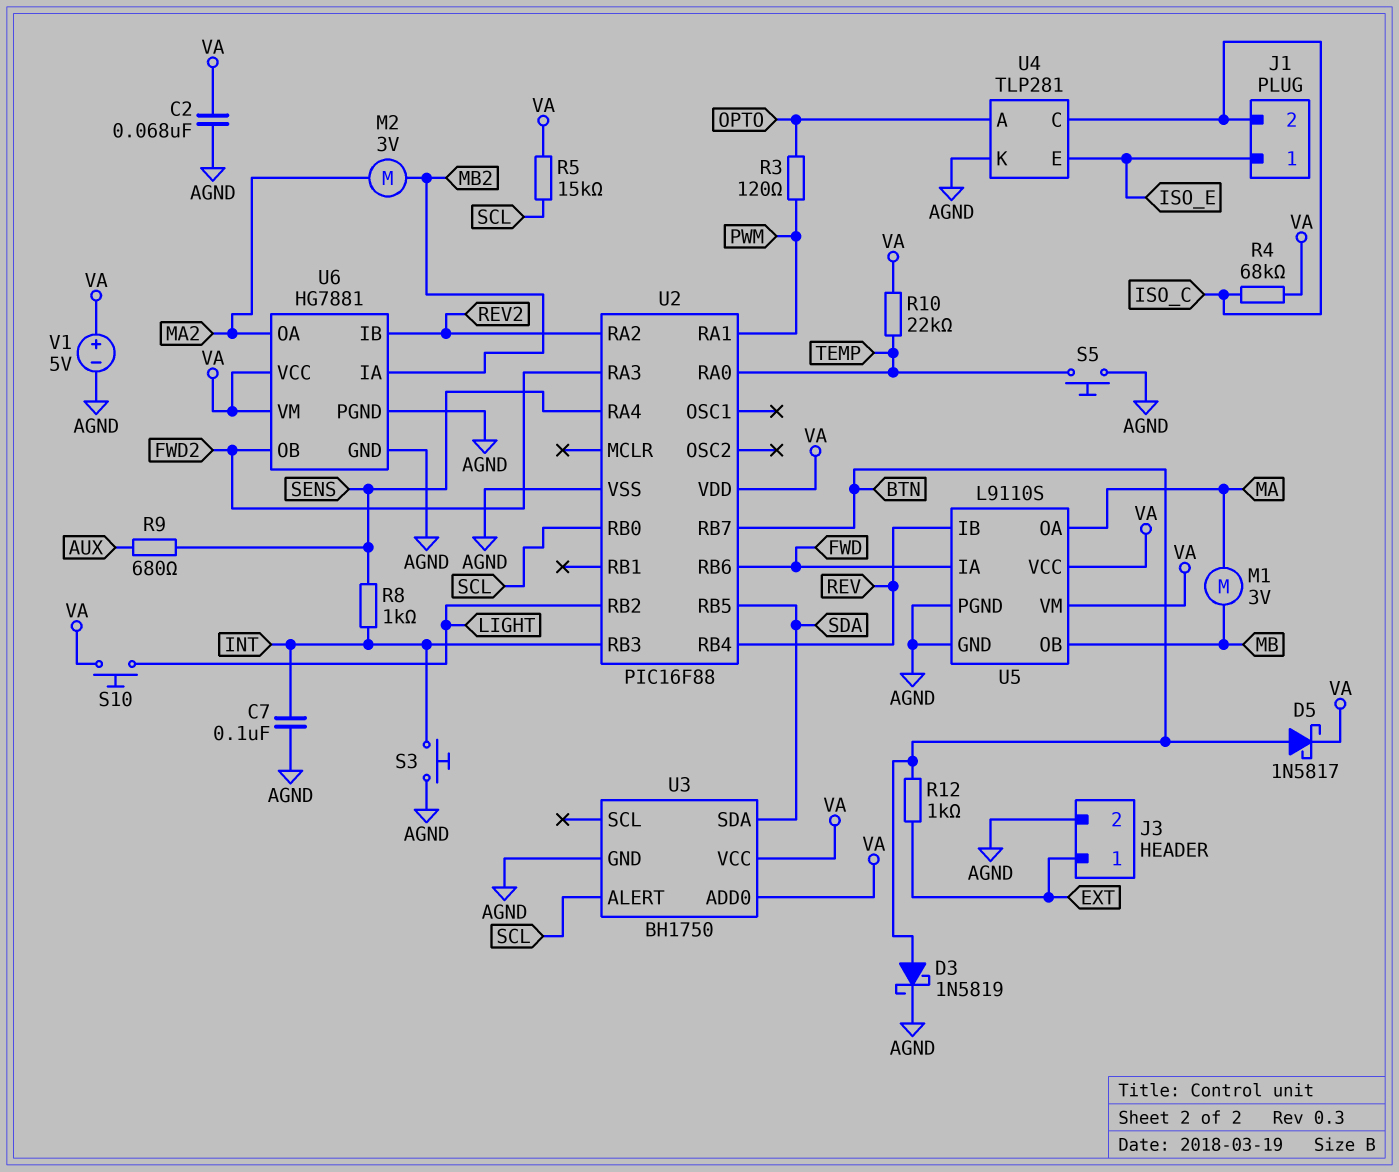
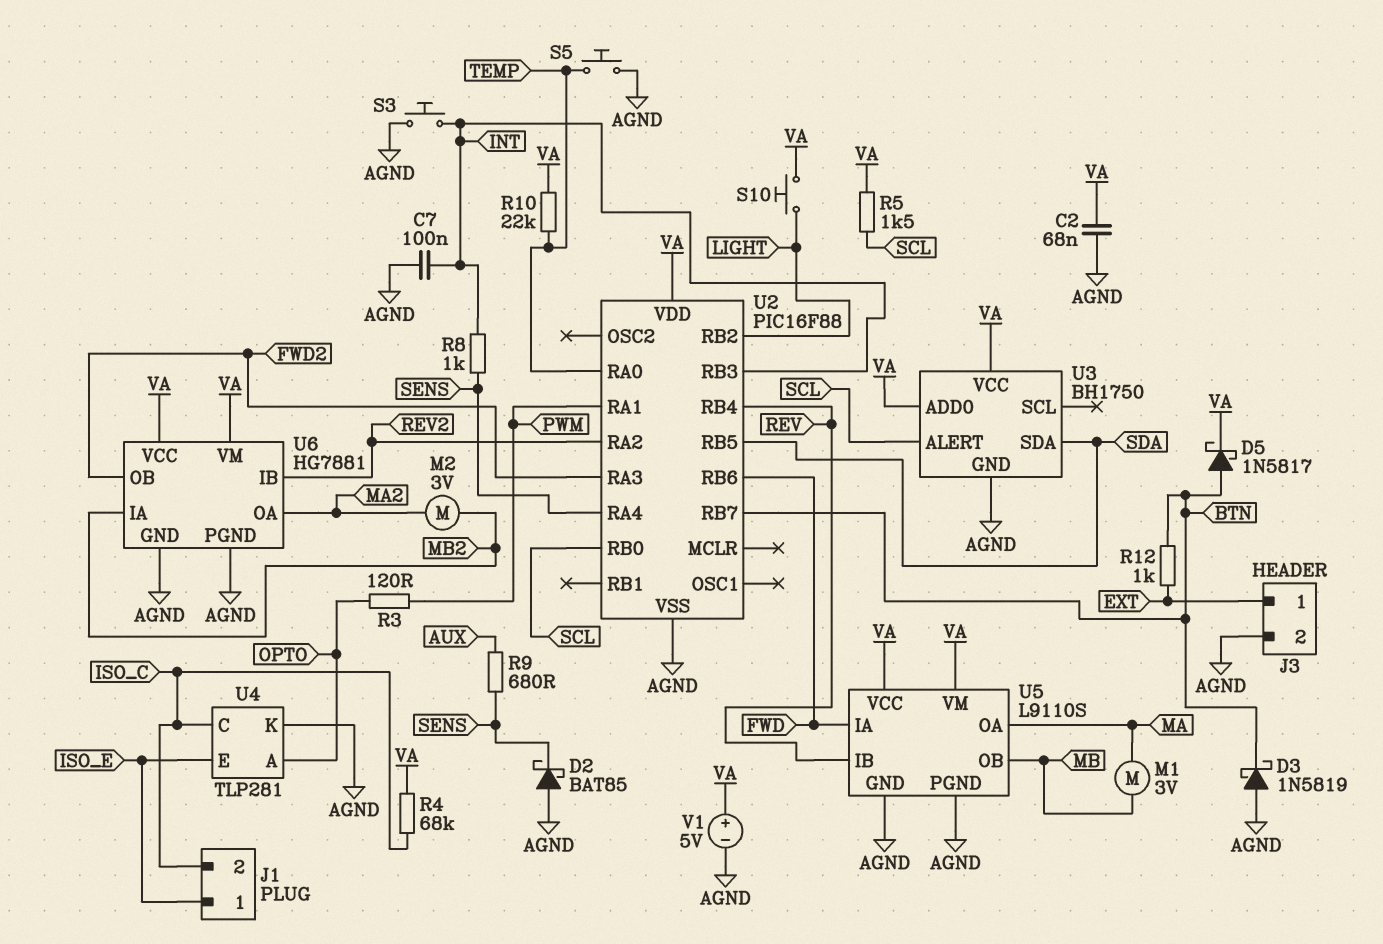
D2: none -> schottky BAT85 (A AGND, K SENS)
D3: schottky 1N5819 (A BTN, K AGND) -> schottky 1N5819 (A AGND, K BTN)
R5: 15k (SCL, VA) -> 1.5k (SCL, VA)

